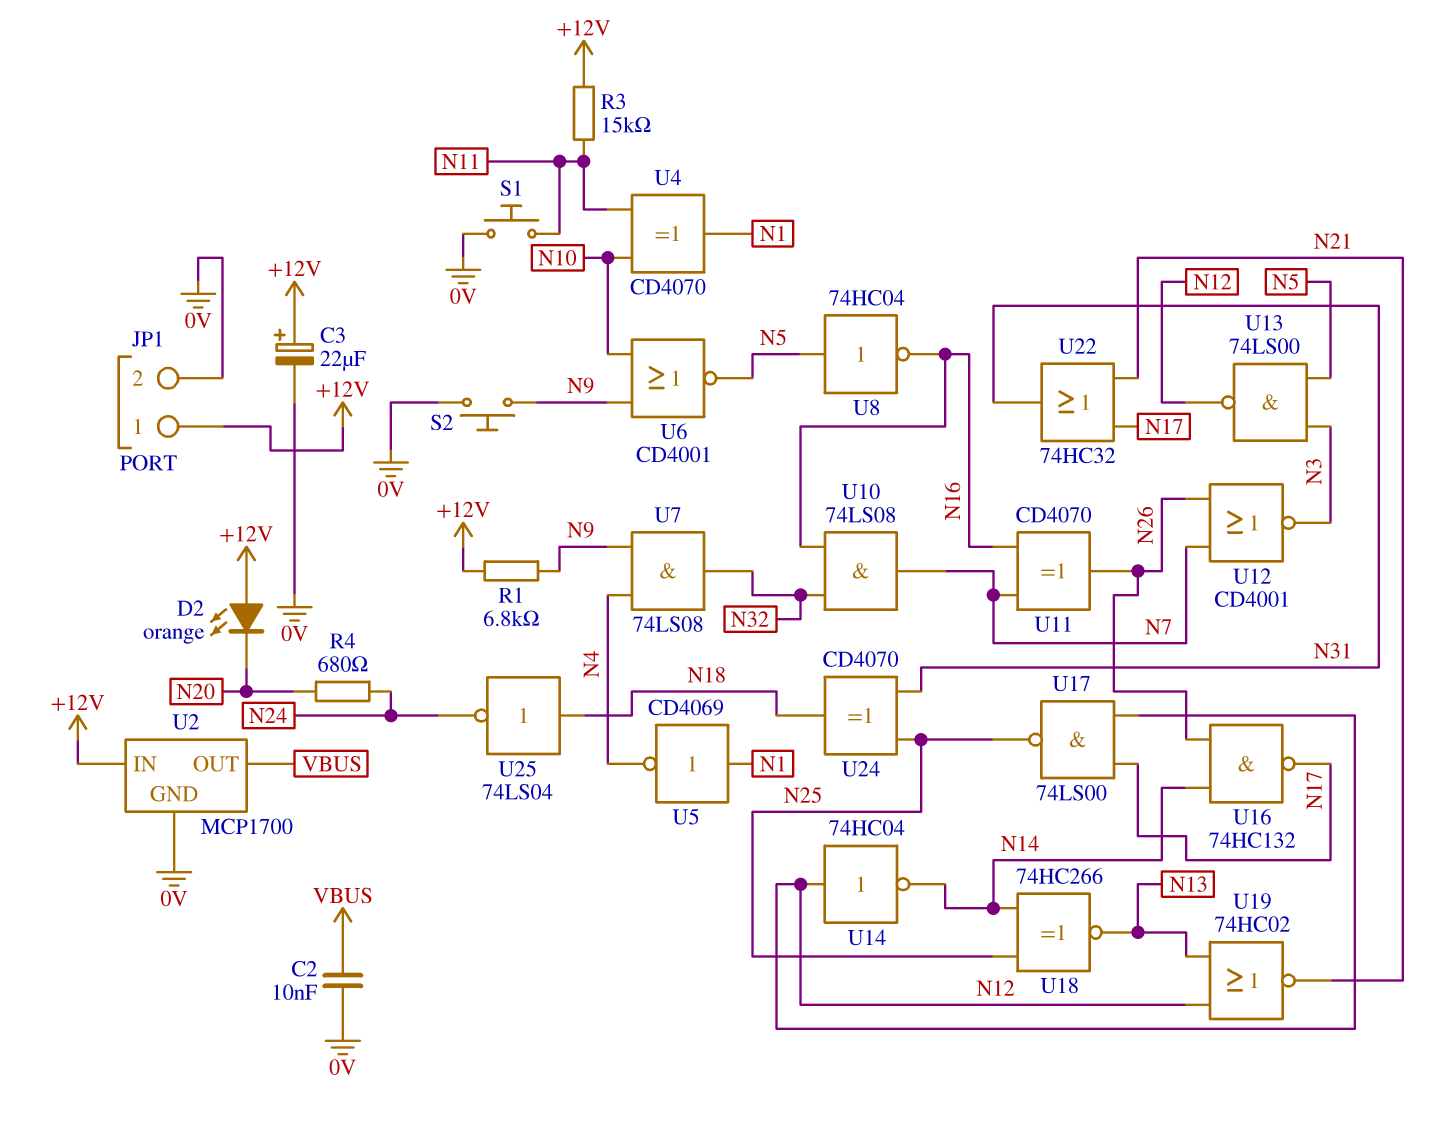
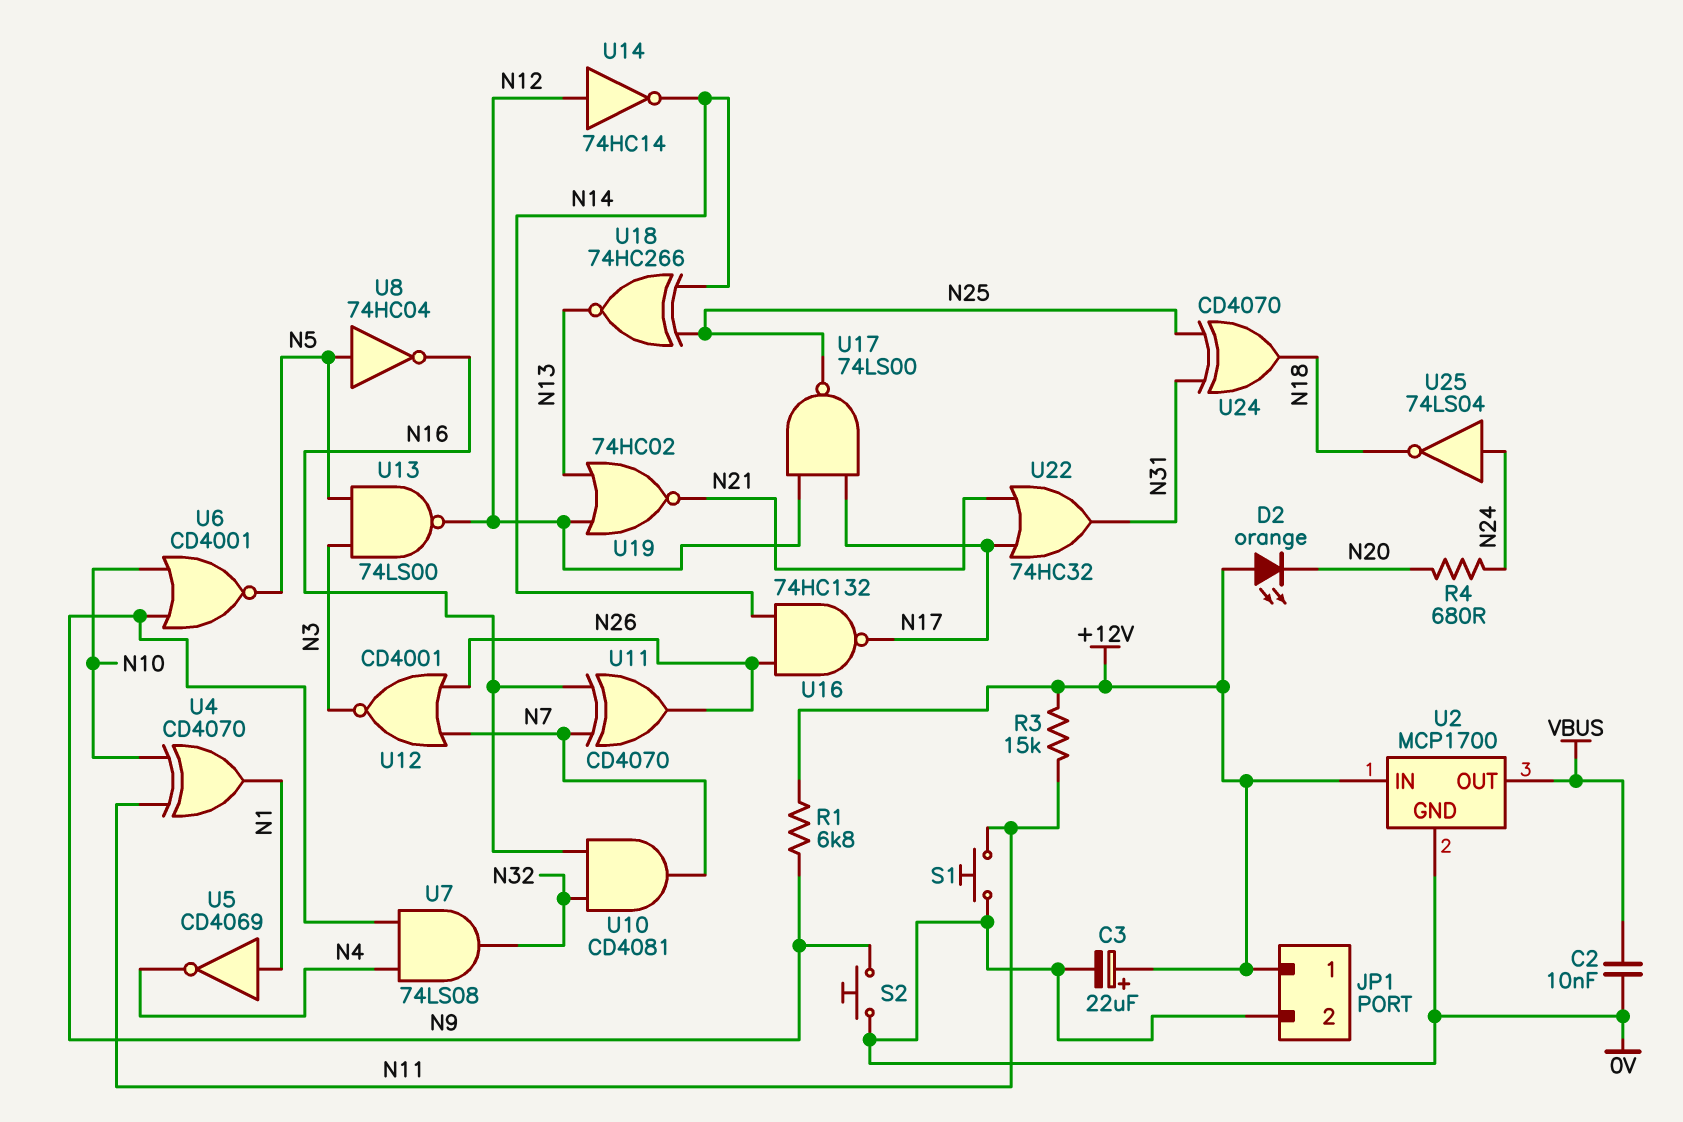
U10: AND 74LS08 (in N16, in N32, out N7) -> AND CD4081 (in N16, in N32, out N7)
U14: NOT 74HC04 (in N12, out N14) -> NOT 74HC14 (in N12, out N14)
U25: NOT 74LS04 (in N18, out N24) -> NOT 74LS04 (in N24, out N18)

